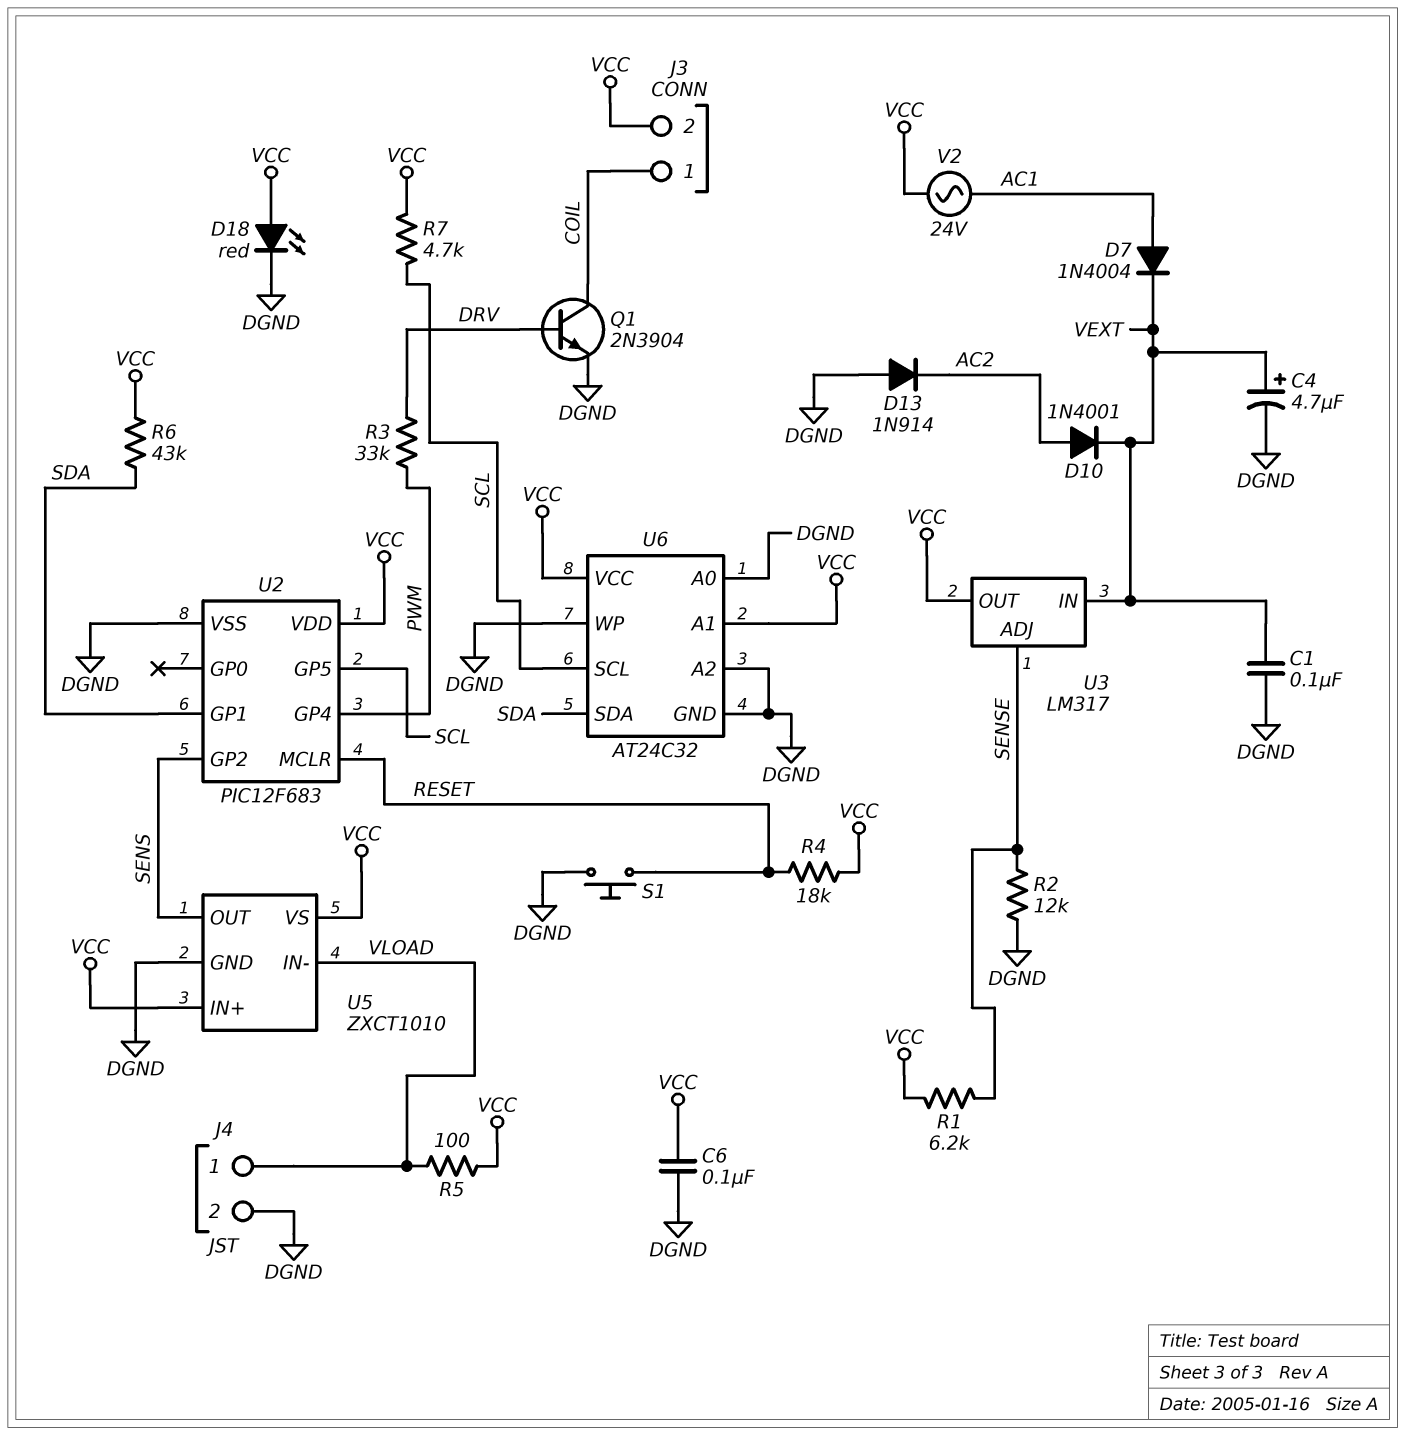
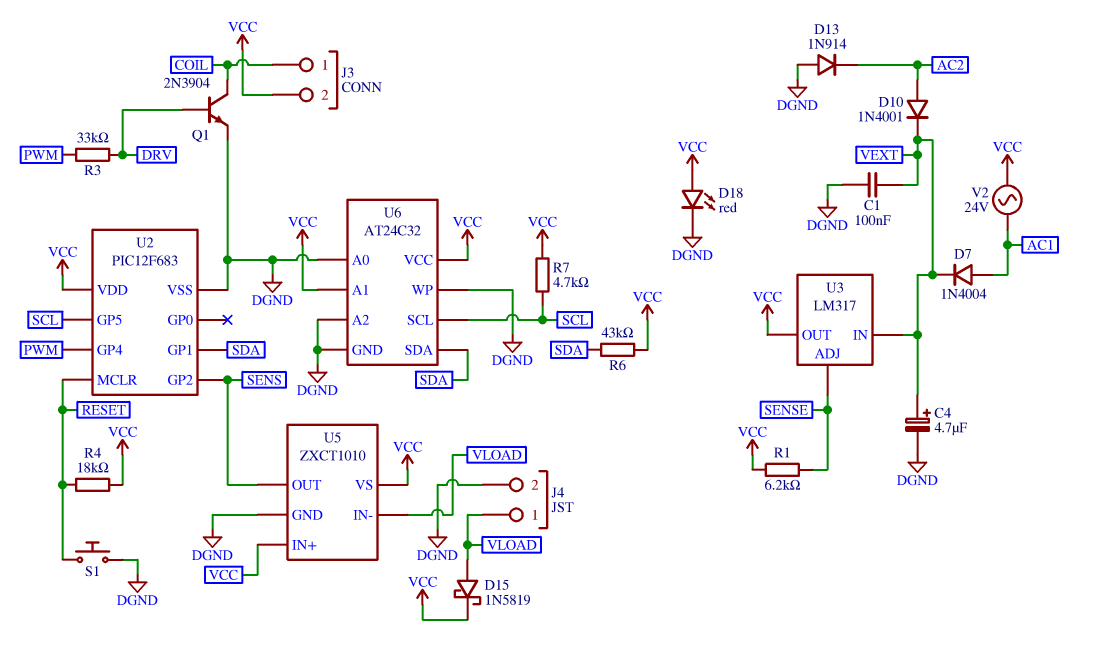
C6: 100nF (DGND, VCC) -> none
D15: none -> schottky 1N5819 (A VLOAD, K VCC)
R2: 12k (DGND, SENSE) -> none
R5: 100 (VCC, VLOAD) -> none

